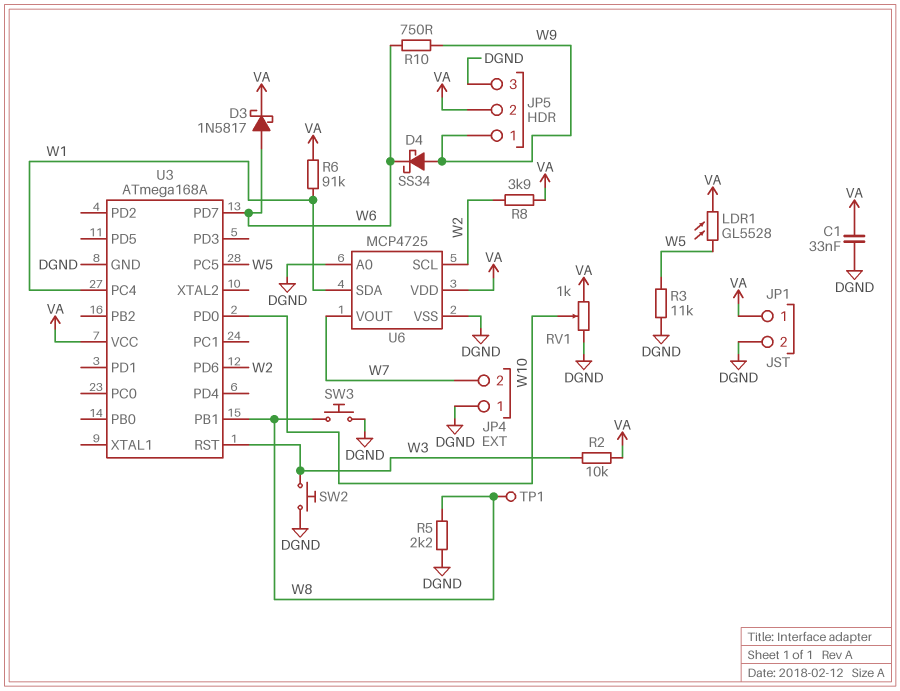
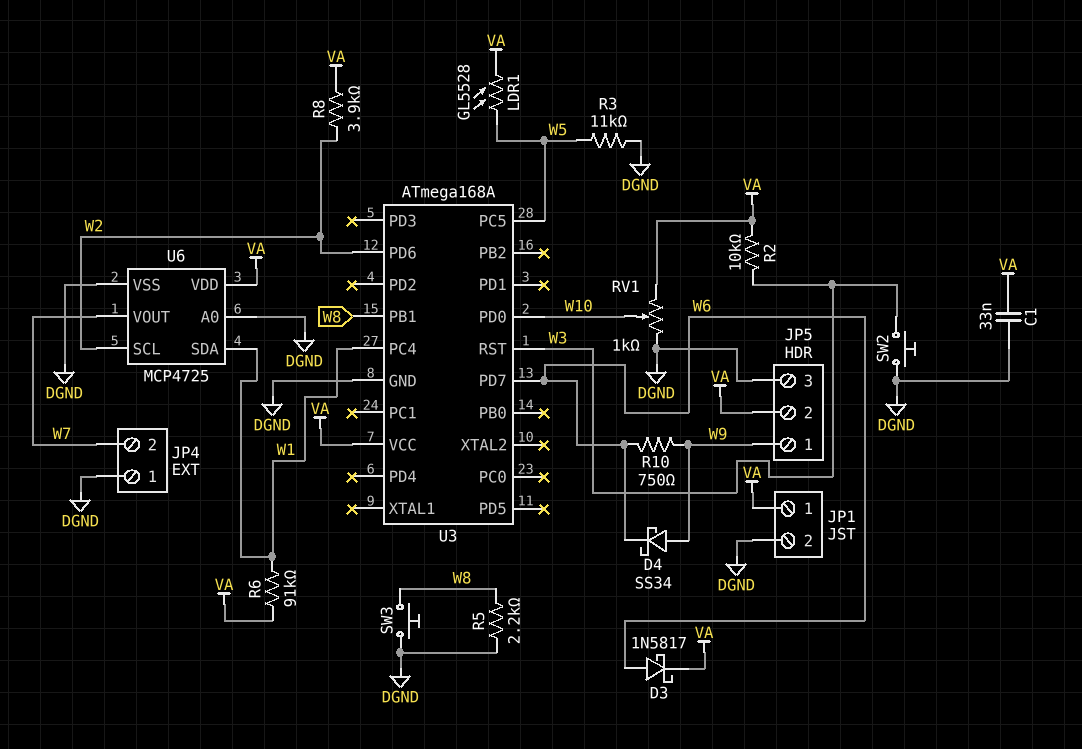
TP1: test point (W8) -> none

